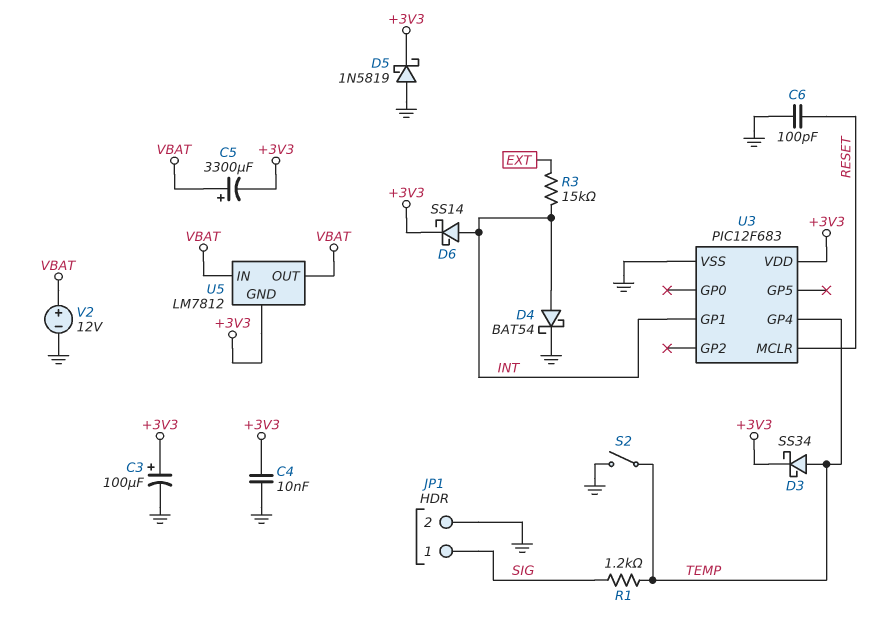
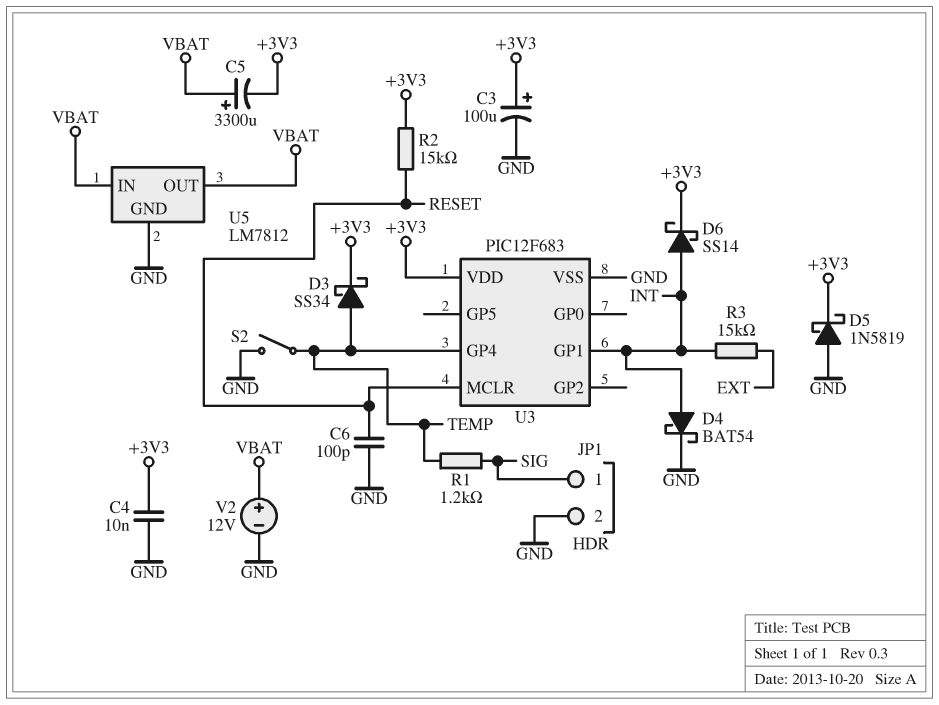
R2: none -> 15k (+3V3, RESET)
U5 pin GND: +3V3 -> GND

